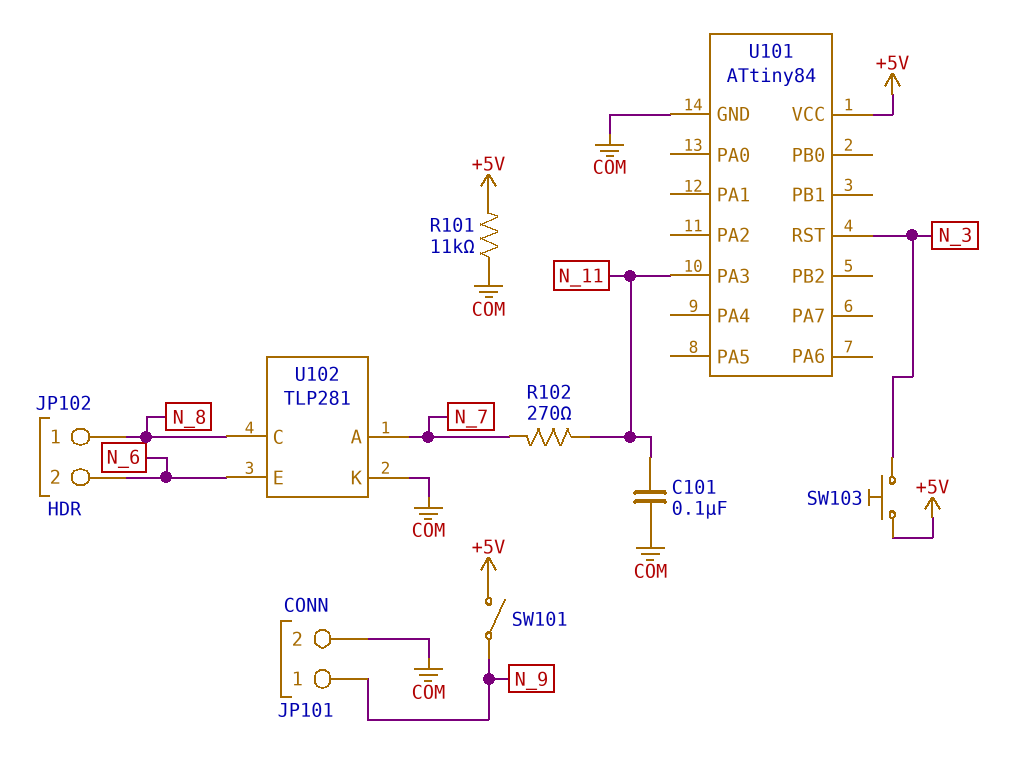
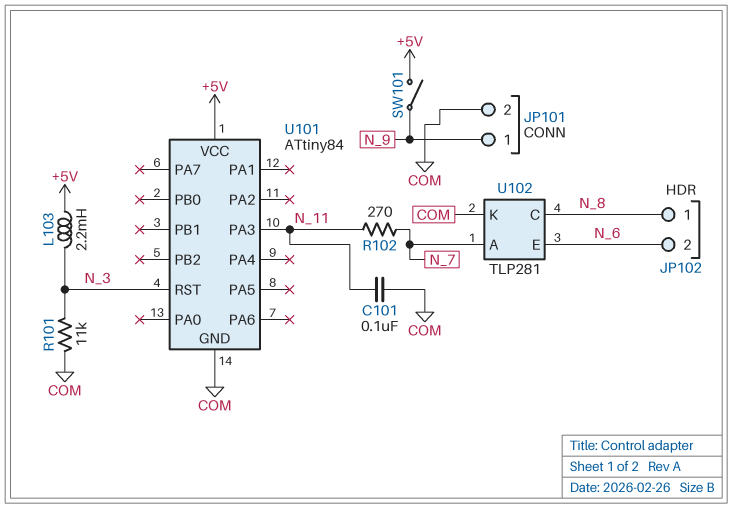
L103: none -> 2.2mH (+5V, N_3)
R101: 11k (+5V, COM) -> 11k (COM, N_3)
SW103: button (+5V, N_3) -> none

